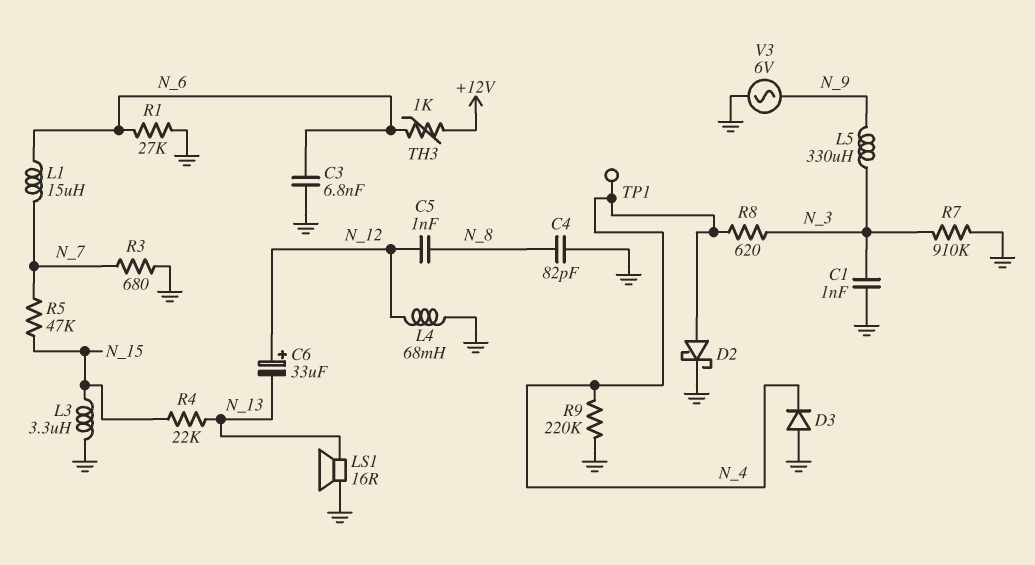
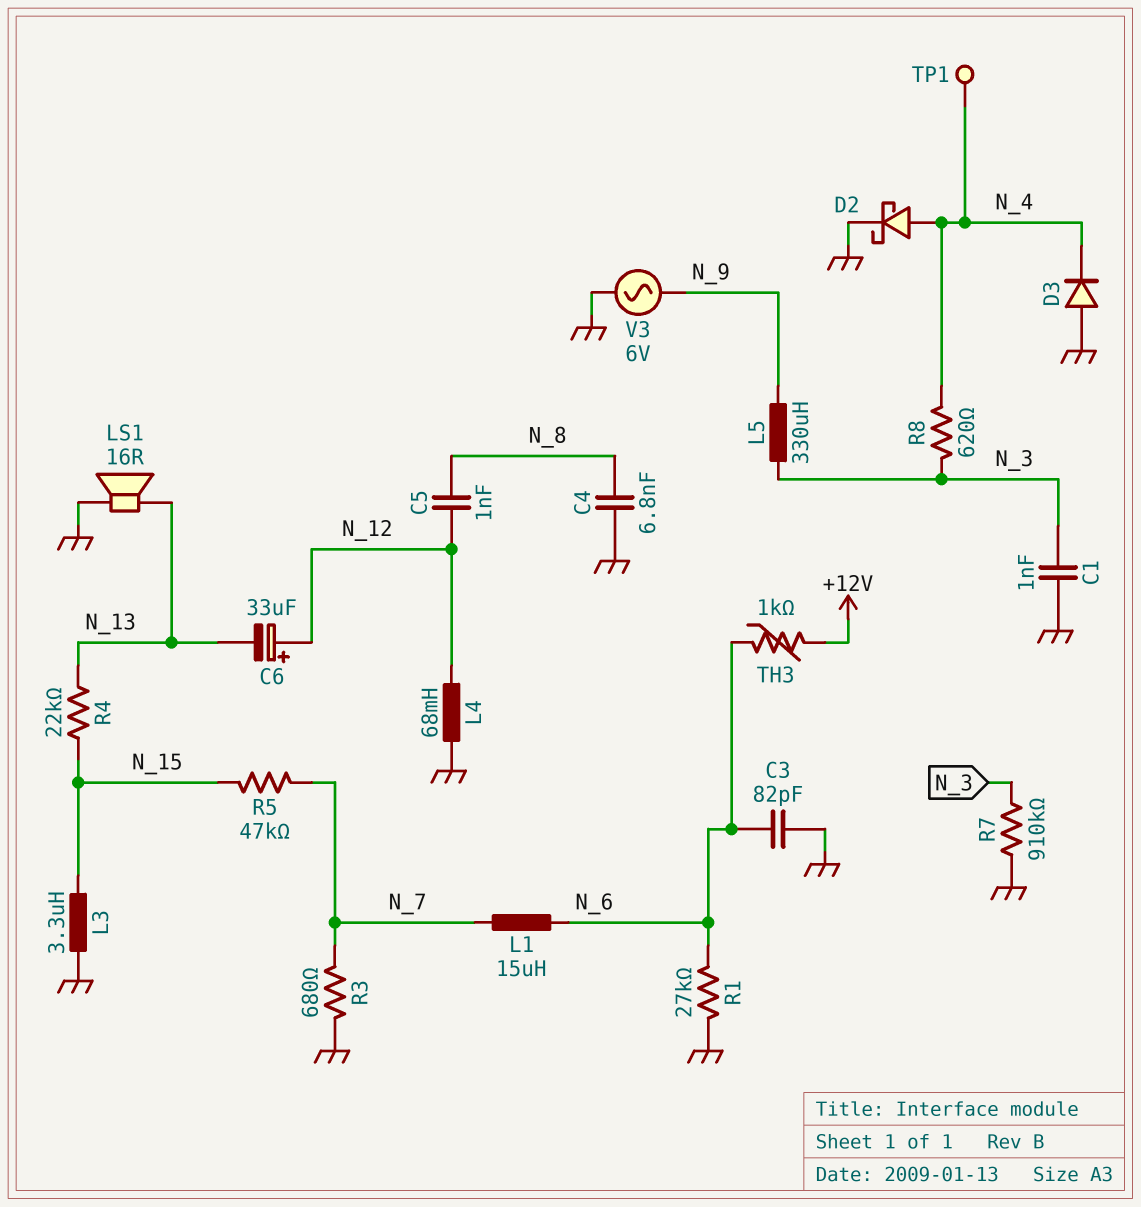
C3: 6.8nF (GND, N_6) -> 82pF (GND, N_6)
C4: 82pF (GND, N_8) -> 6.8nF (GND, N_8)
R9: 220k (GND, N_4) -> none

